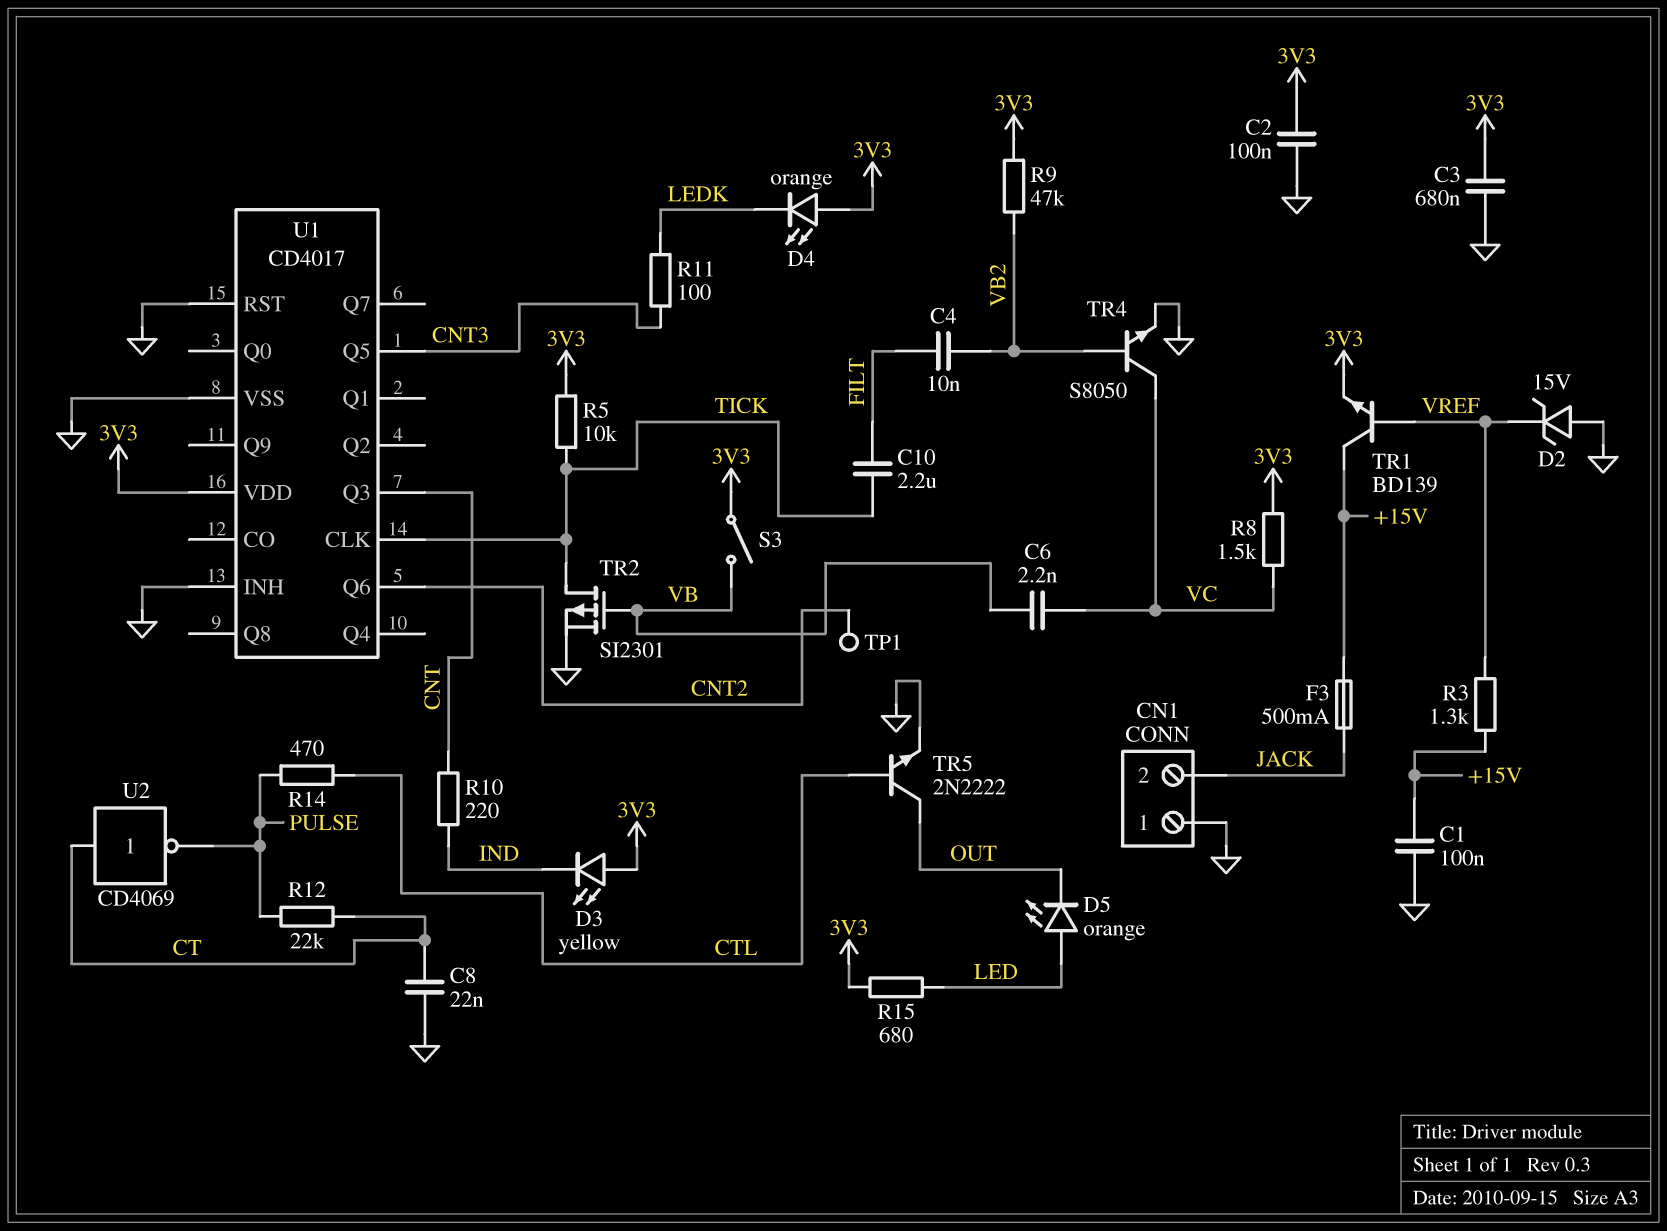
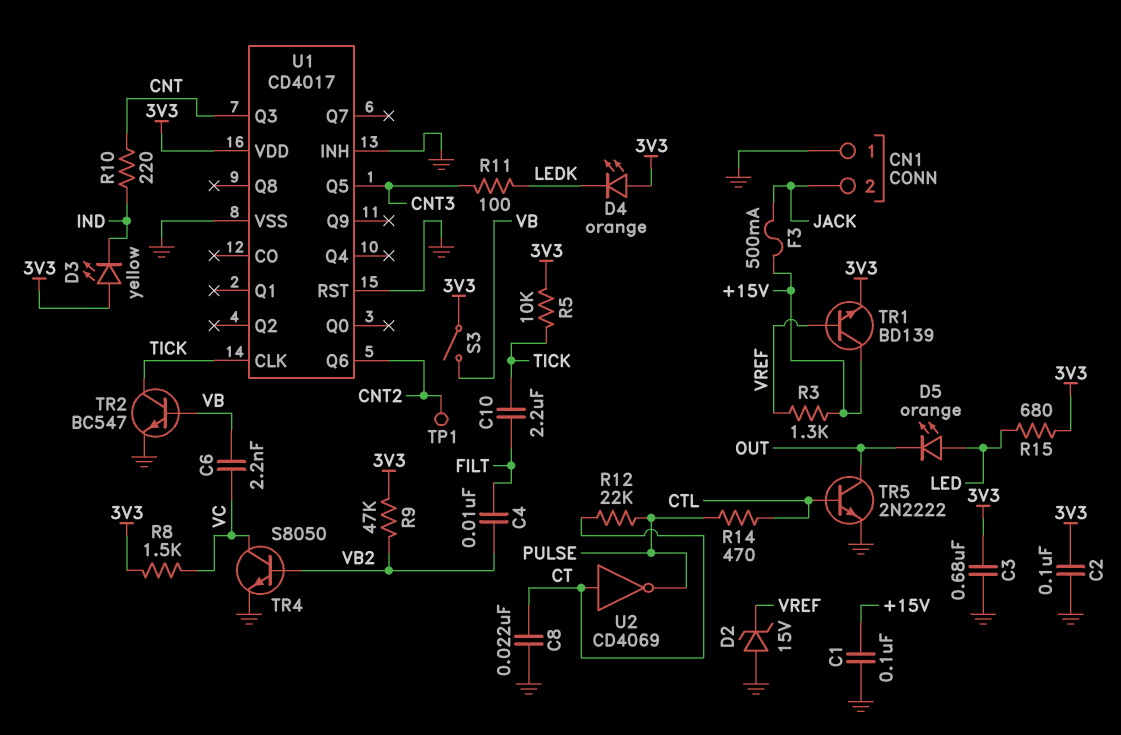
TR2: PMOS SI2301 (G VB, D TICK, S GND) -> NPN BC547 (B VB, C TICK, E GND)

